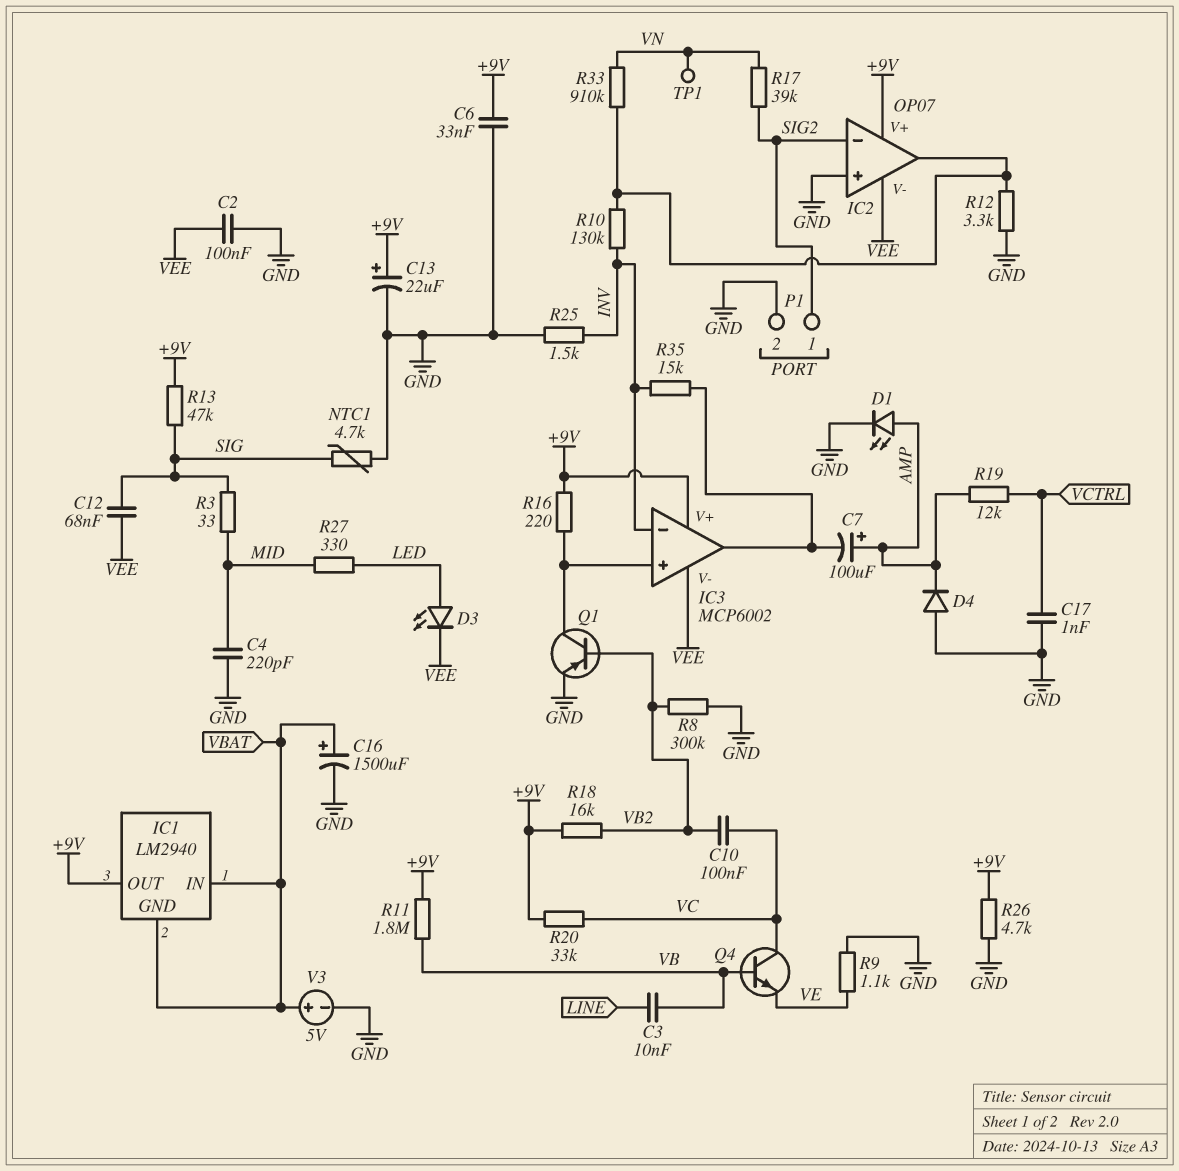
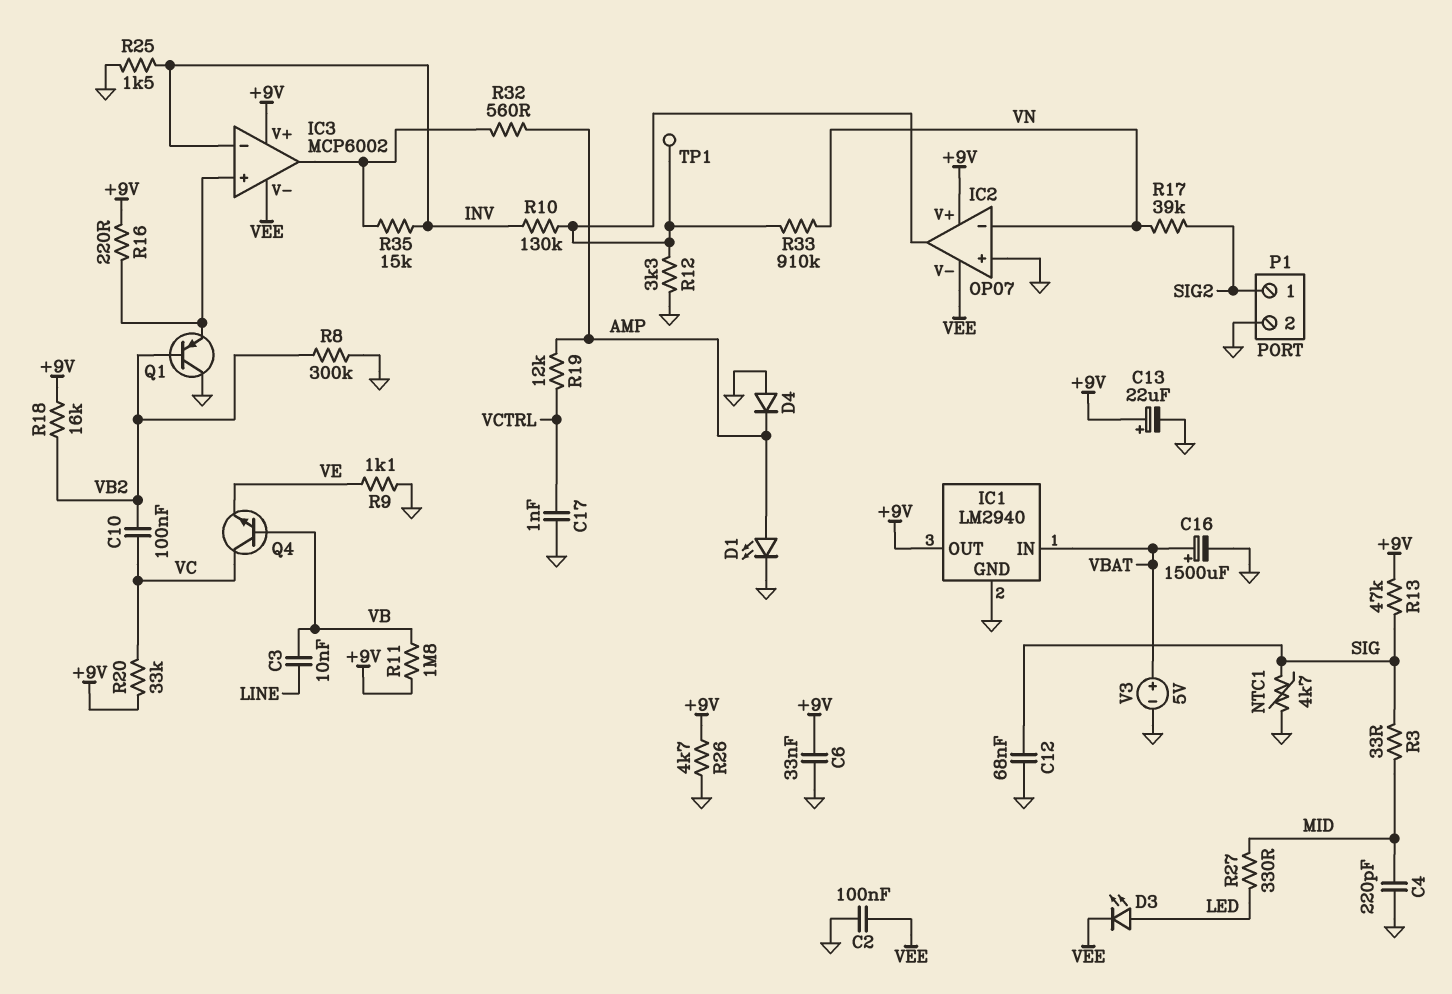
C7: 100uF (plus AMP, minus IC3/out) -> none
C12: 68nF (SIG, VEE) -> 68nF (GND, SIG)
IC1 pin GND: VBAT -> GND
IC2 pin in-: SIG2 -> VN
Q1: PNP (B VB2, C IC3/in+, E GND) -> PNP (B VB2, C GND, E IC3/in+)
R32: none -> 560 (AMP, IC3/out)
TP1: test point (VN) -> test point (IC2/out)

